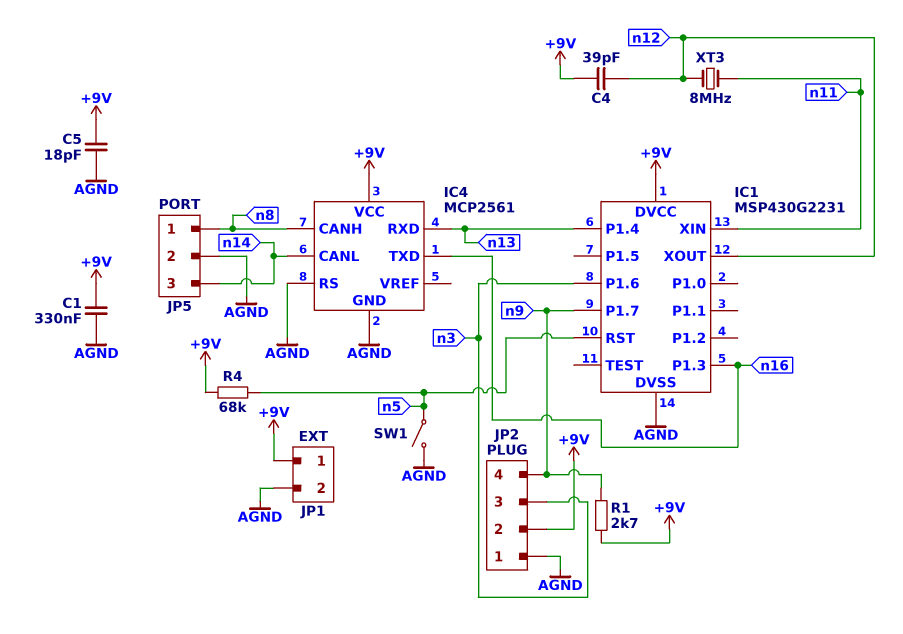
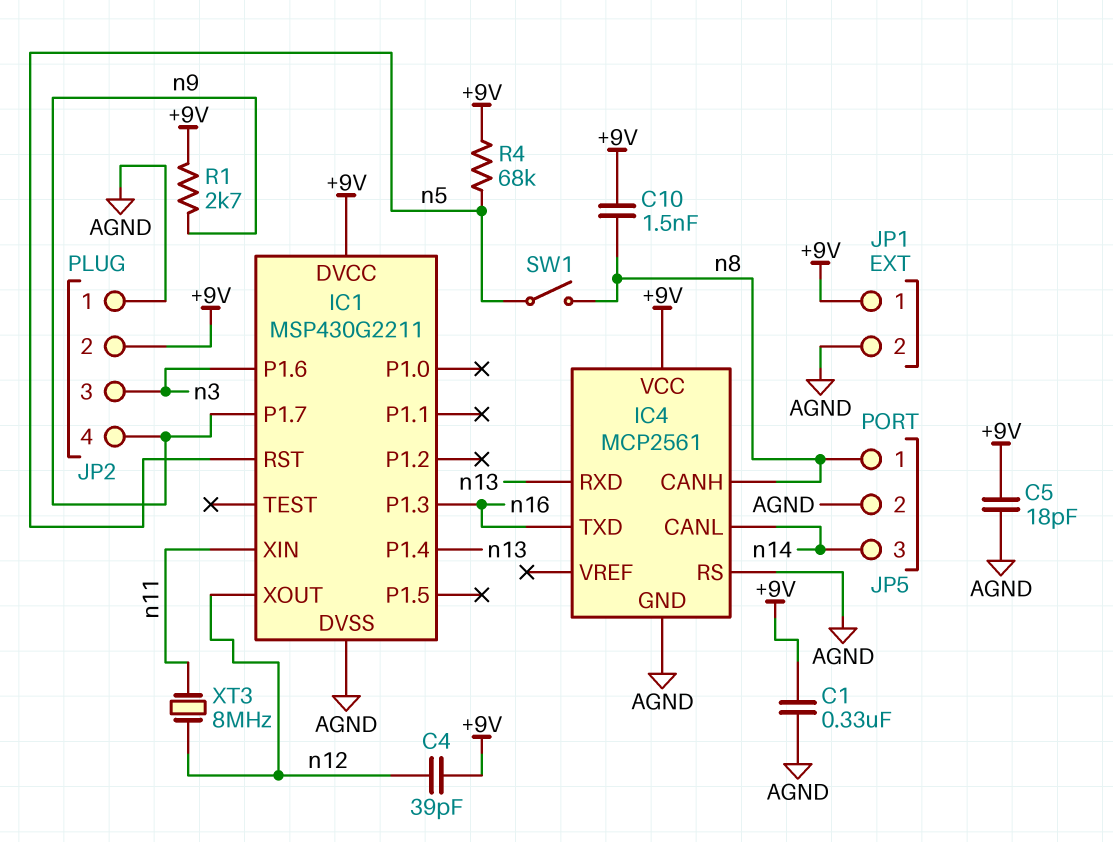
C10: none -> 1.5nF (+9V, n8)
IC1: MSP430G2231 -> MSP430G2211
SW1: switch (AGND, n5) -> switch (n5, n8)

